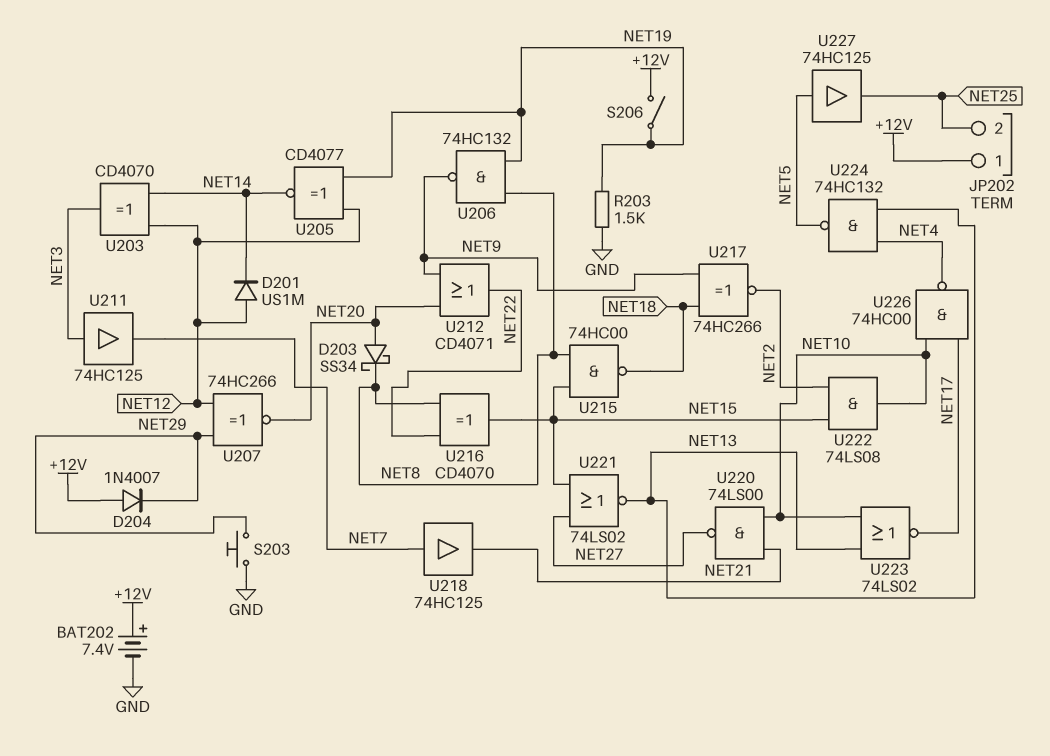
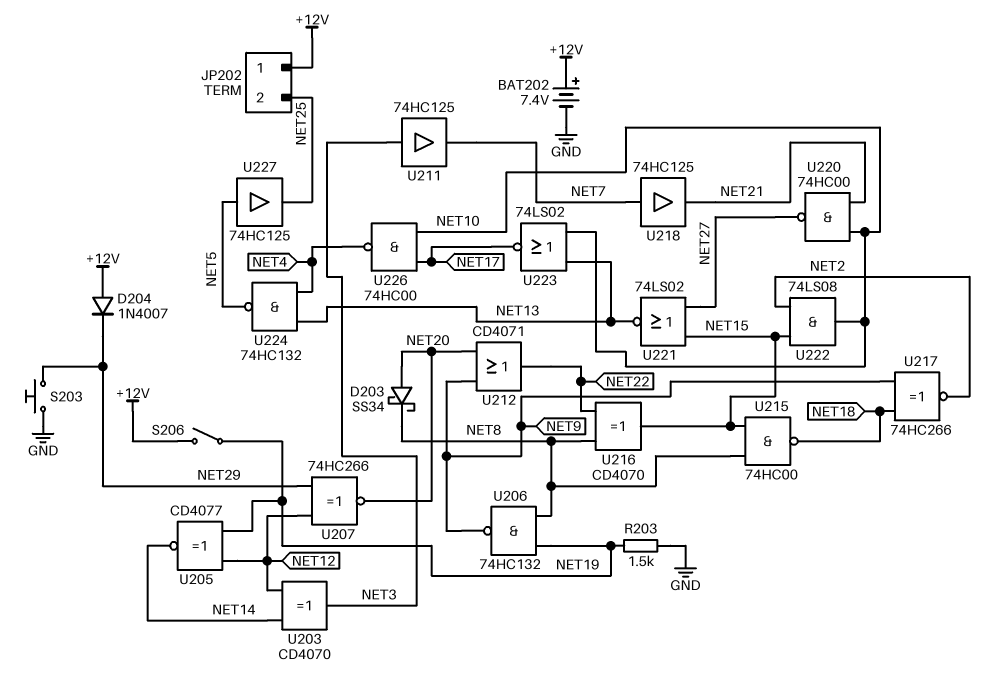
D201: diode US1M (A NET12, K NET14) -> none
U220: NAND 74LS00 (in NET10, in NET21, out NET27) -> NAND 74HC00 (in NET10, in NET21, out NET27)

